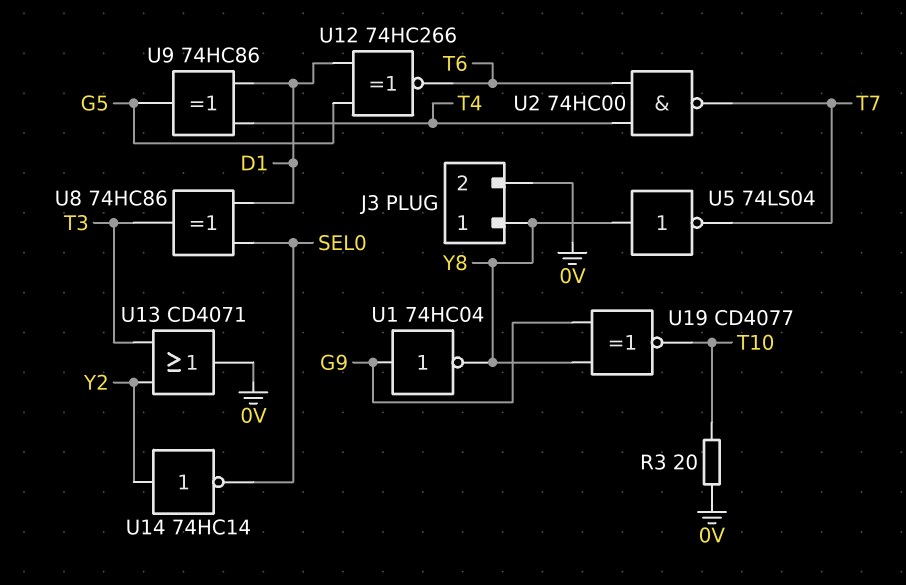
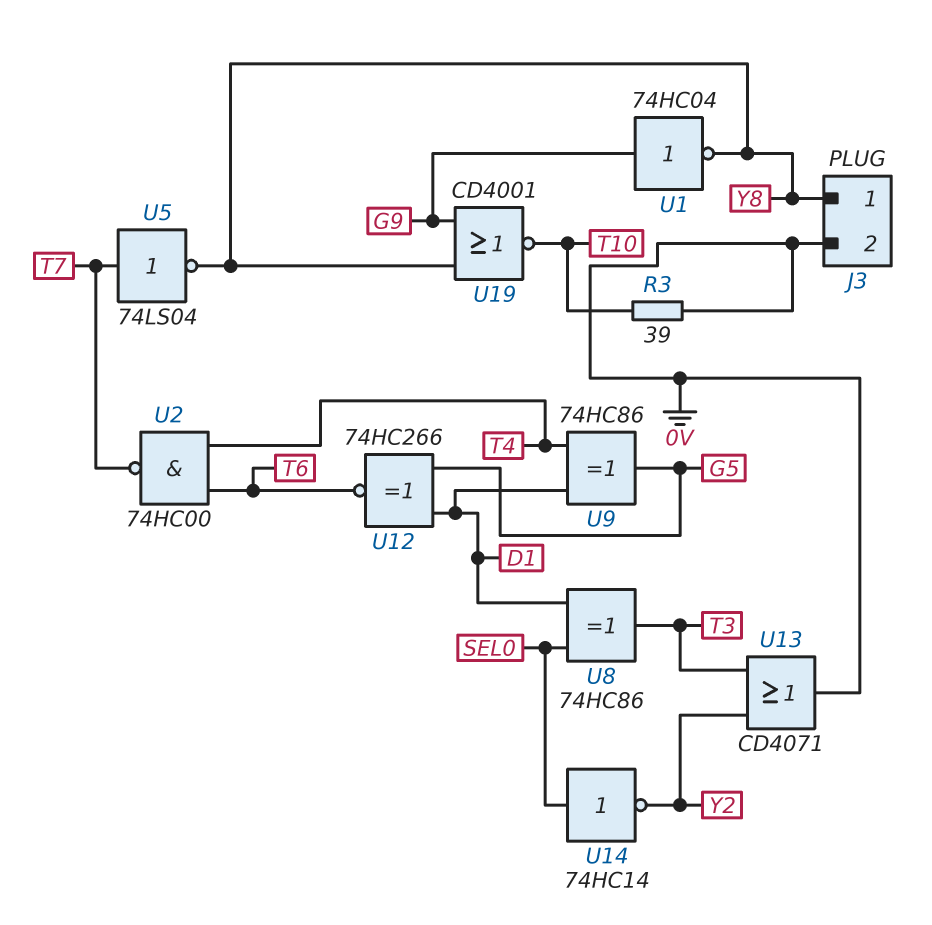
R3: 20 (0V, T10) -> 39 (0V, T10)
U5: NOT 74LS04 (in Y8, out T7) -> NOT 74LS04 (in T7, out Y8)
U14: NOT 74HC14 (in Y2, out SEL0) -> NOT 74HC14 (in SEL0, out Y2)
U19: XNOR CD4077 (in G9, in Y8, out T10) -> NOR CD4001 (in G9, in Y8, out T10)

